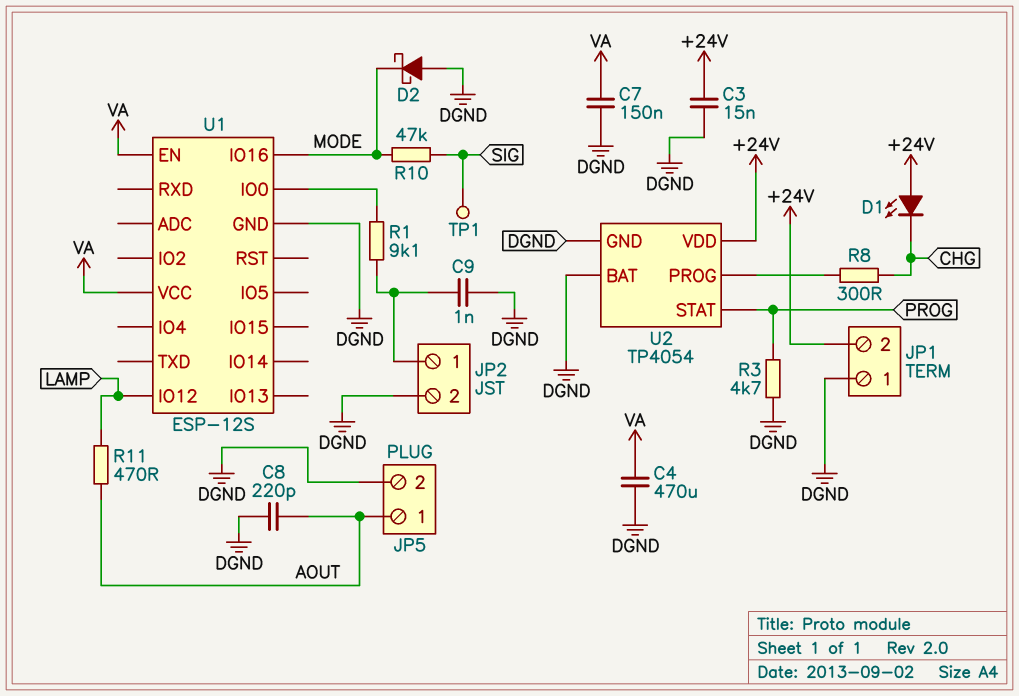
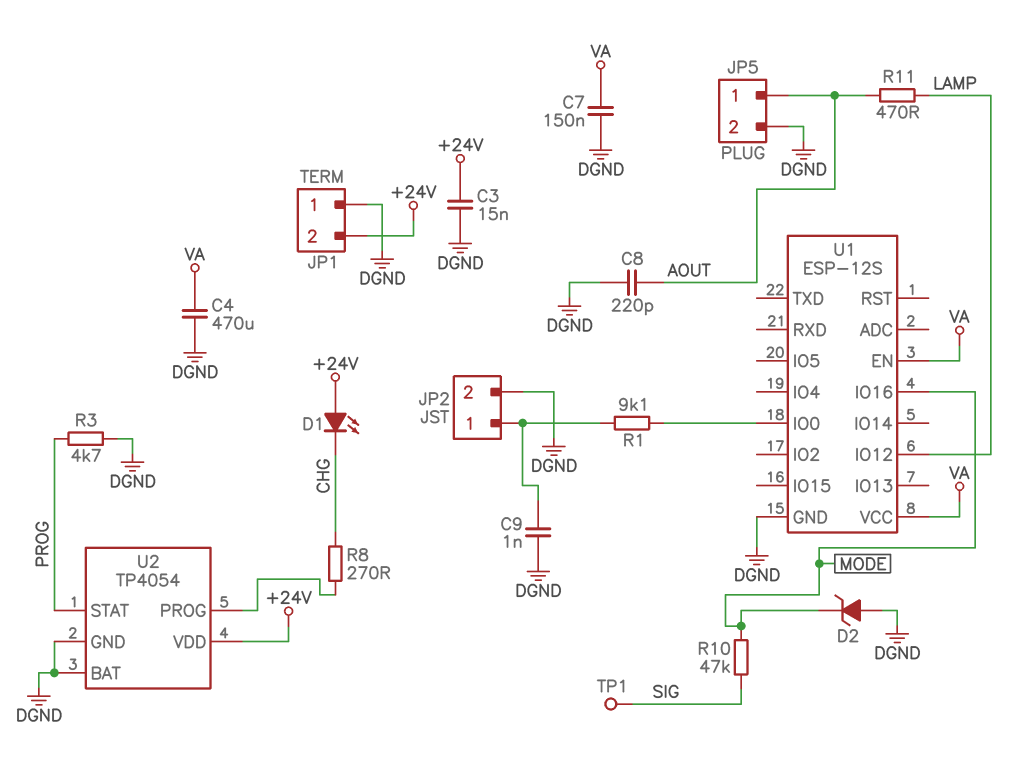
D2: schottky (A DGND, K MODE) -> zener (A DGND, K MODE)
R8: 300 (CHG, U2/PROG) -> 270 (CHG, U2/PROG)

